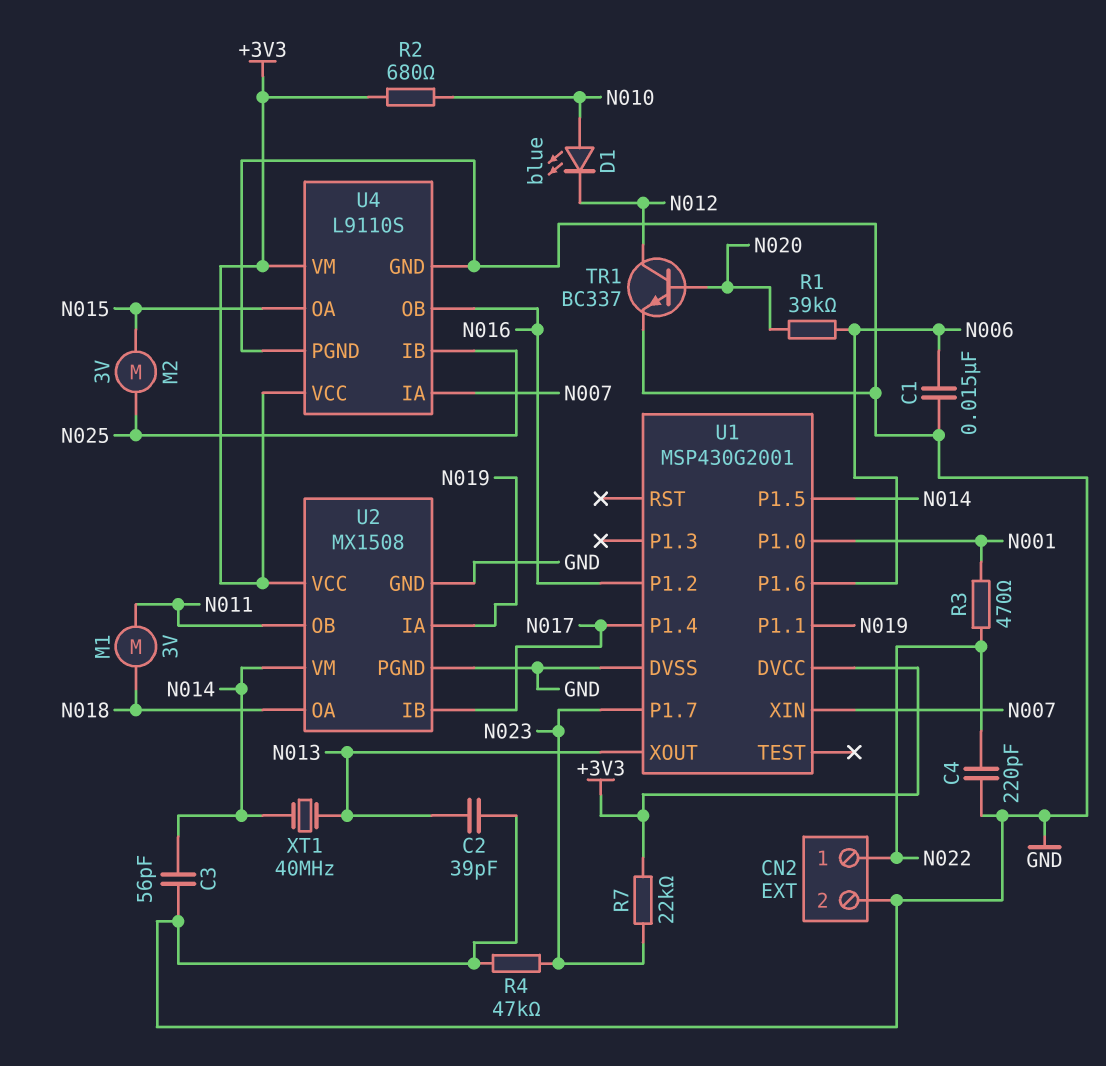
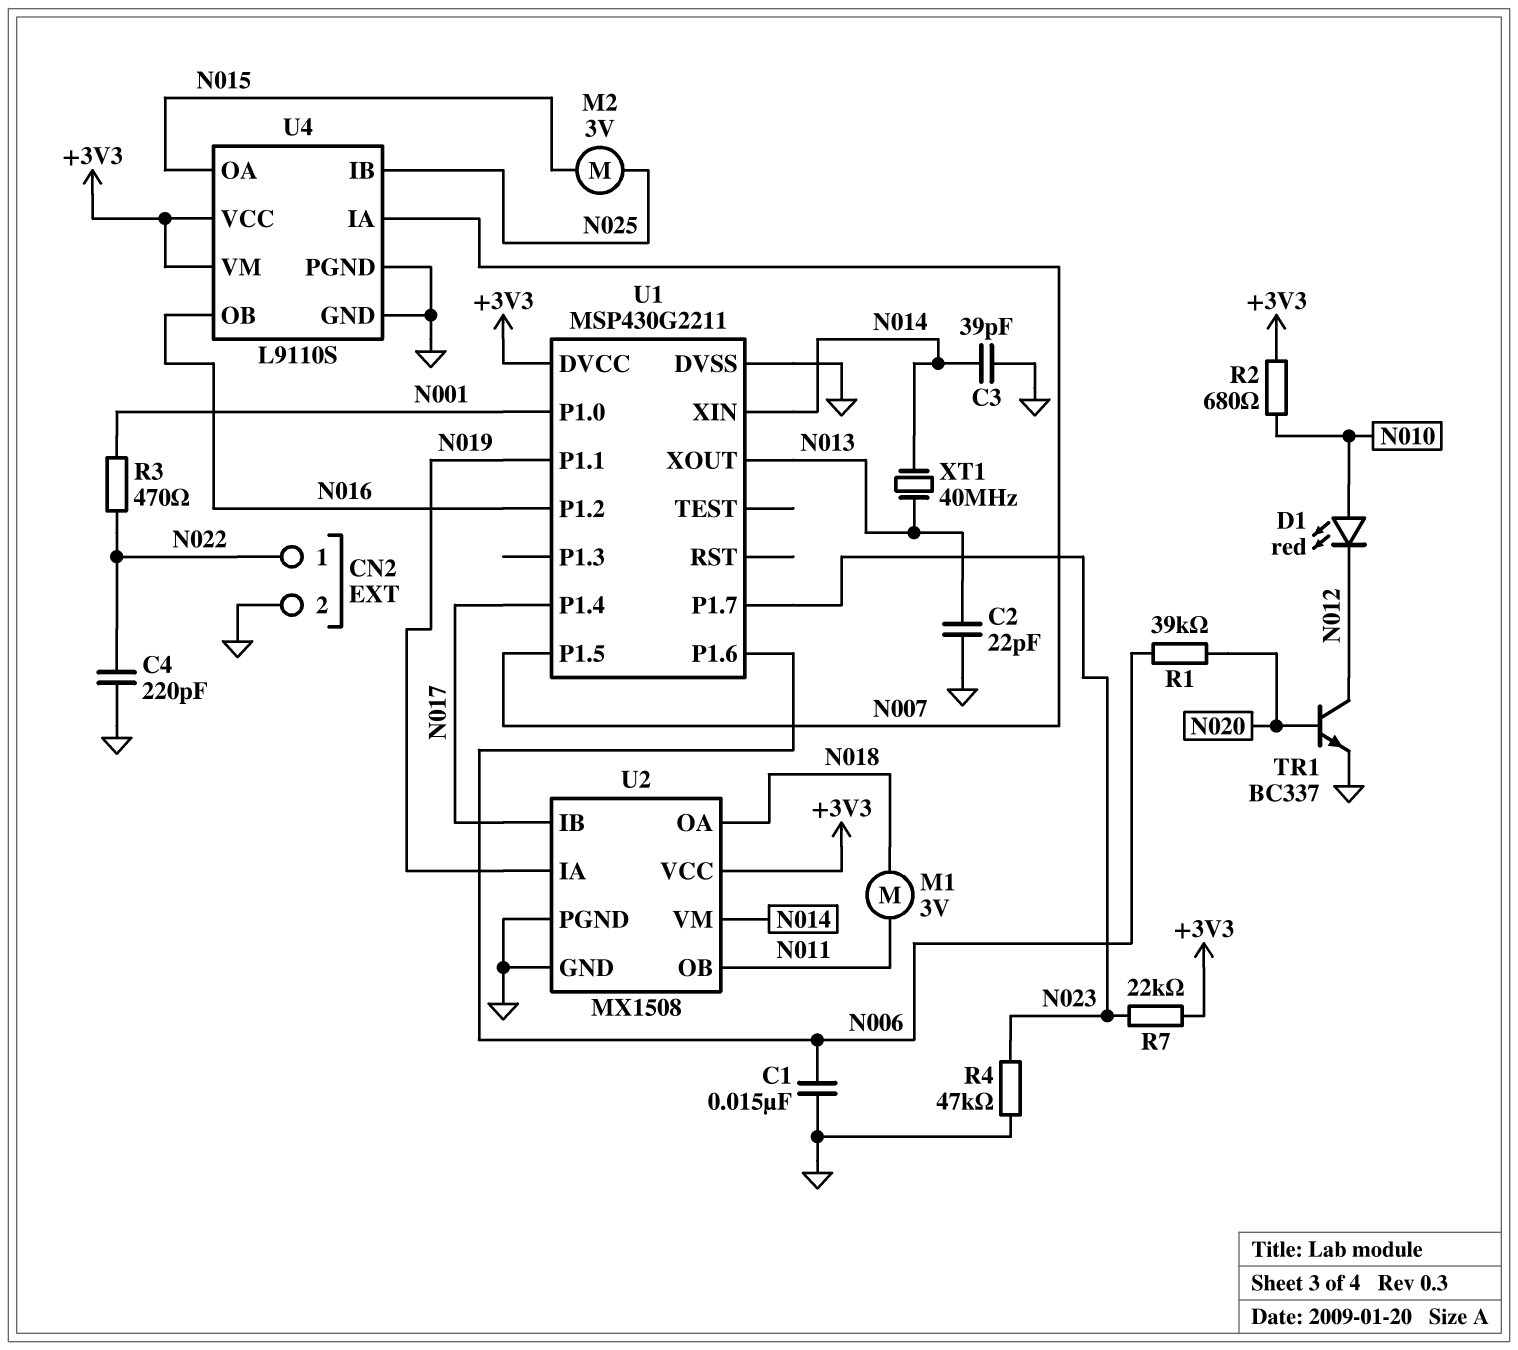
C2: 39pF (GND, N013) -> 22pF (GND, N013)
C3: 56pF (GND, N014) -> 39pF (GND, N014)
D1: LED blue (A N010, K N012) -> LED red (A N010, K N012)
U1: MSP430G2001 -> MSP430G2211
U1 pin P1.5: N014 -> N007
U1 pin XIN: N007 -> N014

